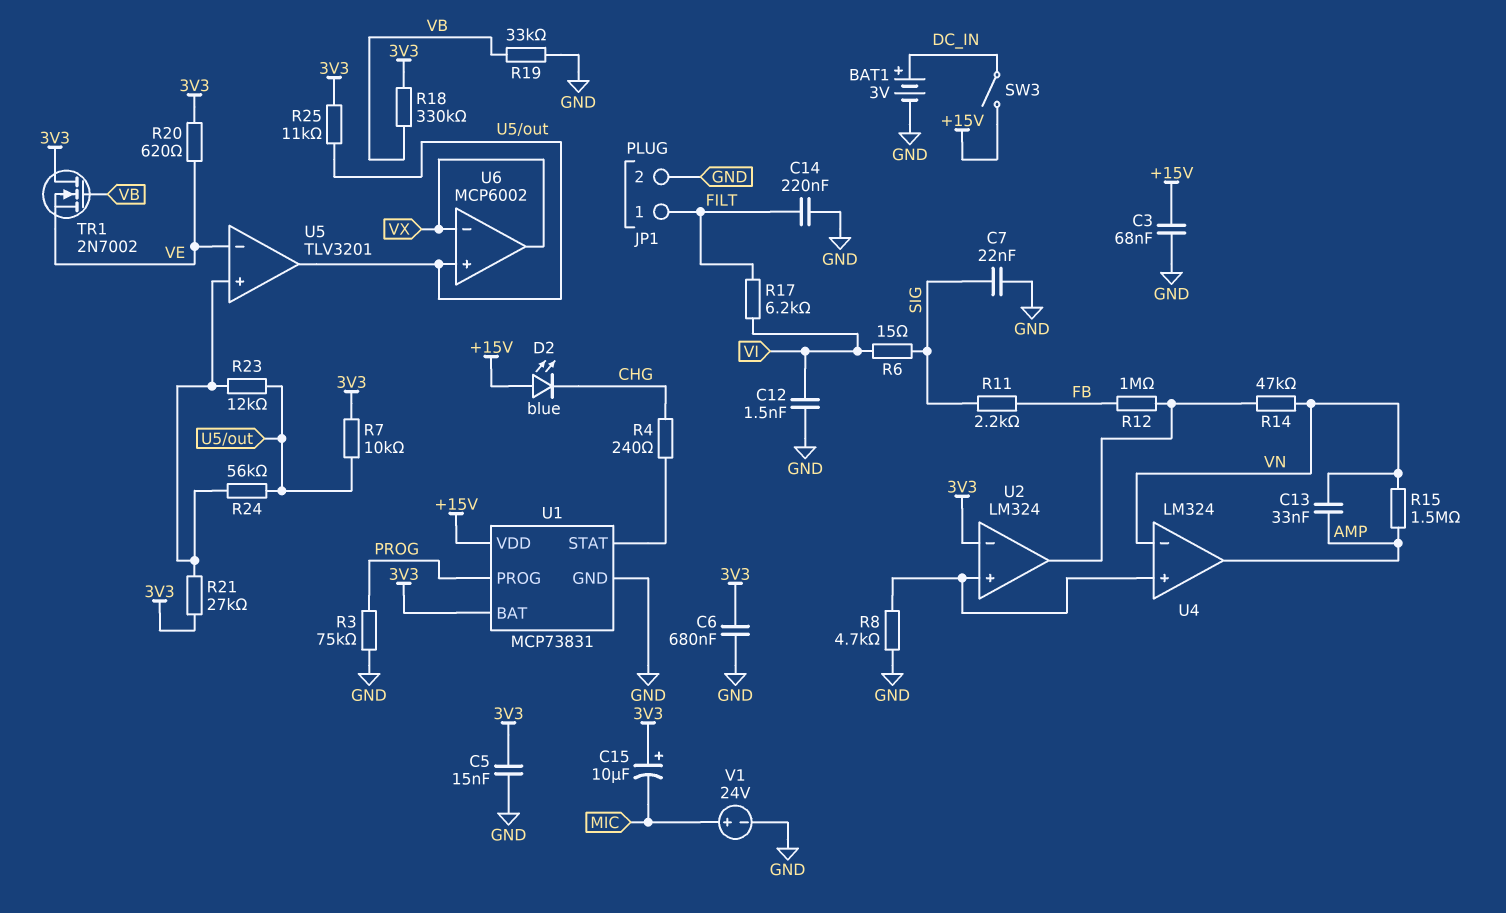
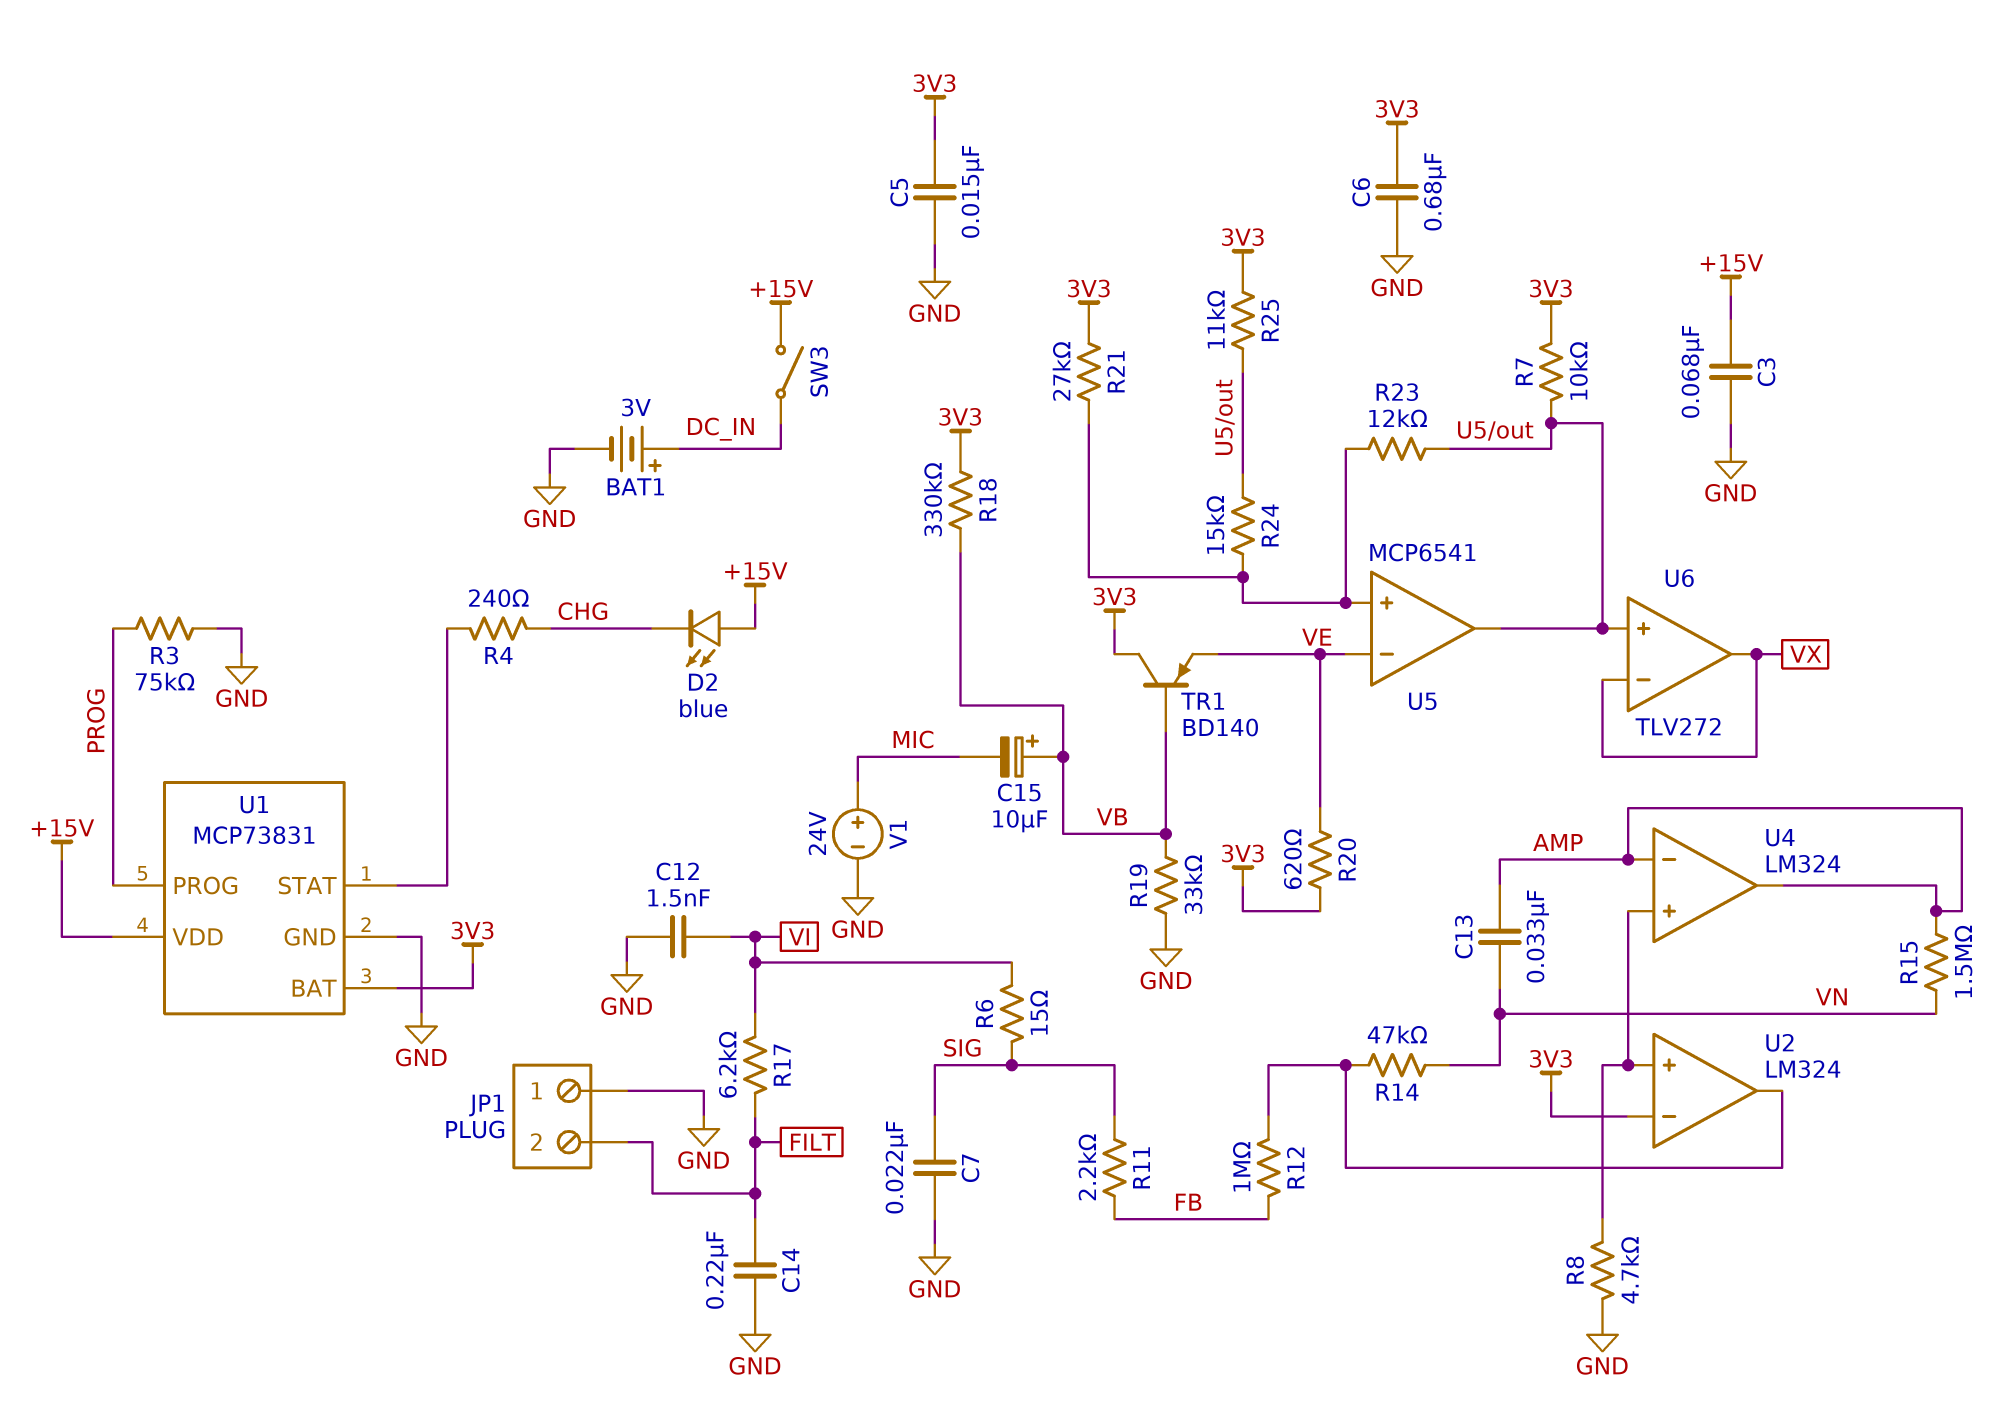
C15: 10uF (plus 3V3, minus MIC) -> 10uF (plus VB, minus MIC)
JP1 pin 1: FILT -> GND
JP1 pin 2: GND -> FILT
R24: 56k (U5/in+, U5/out) -> 15k (U5/in+, U5/out)
TR1: NMOS 2N7002 (G VB, D 3V3, S VE) -> PNP BD140 (B VB, C 3V3, E VE)
U4 pin in-: VN -> AMP
U5: TLV3201 -> MCP6541
U6: MCP6002 -> TLV272

